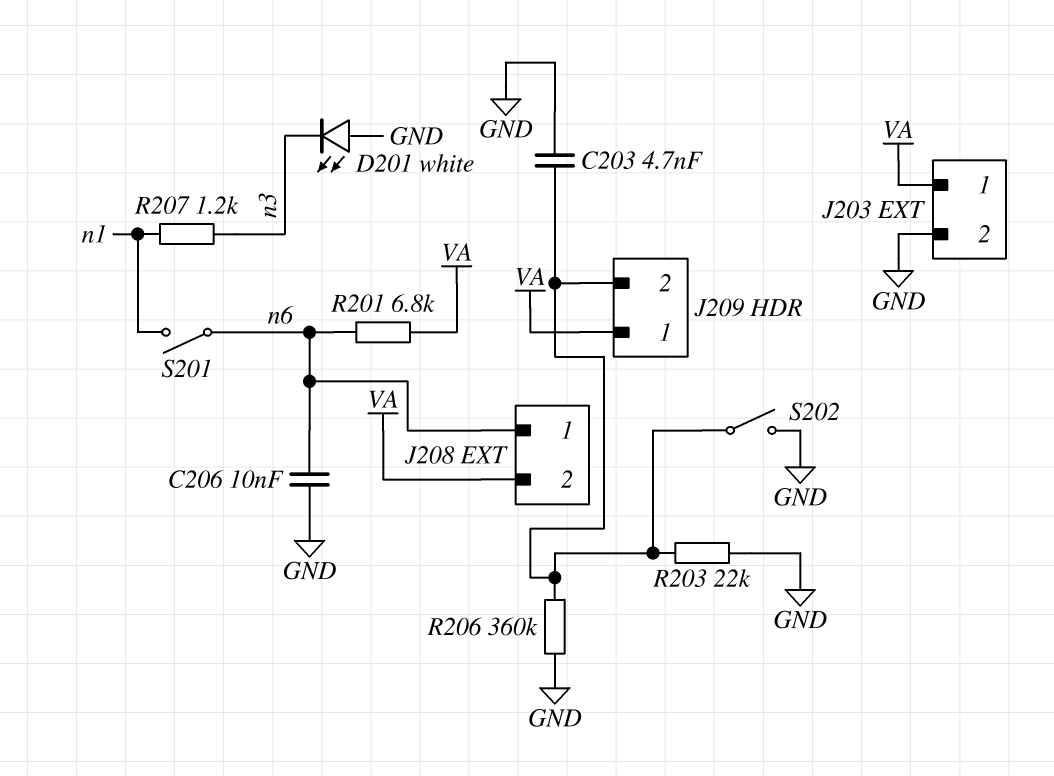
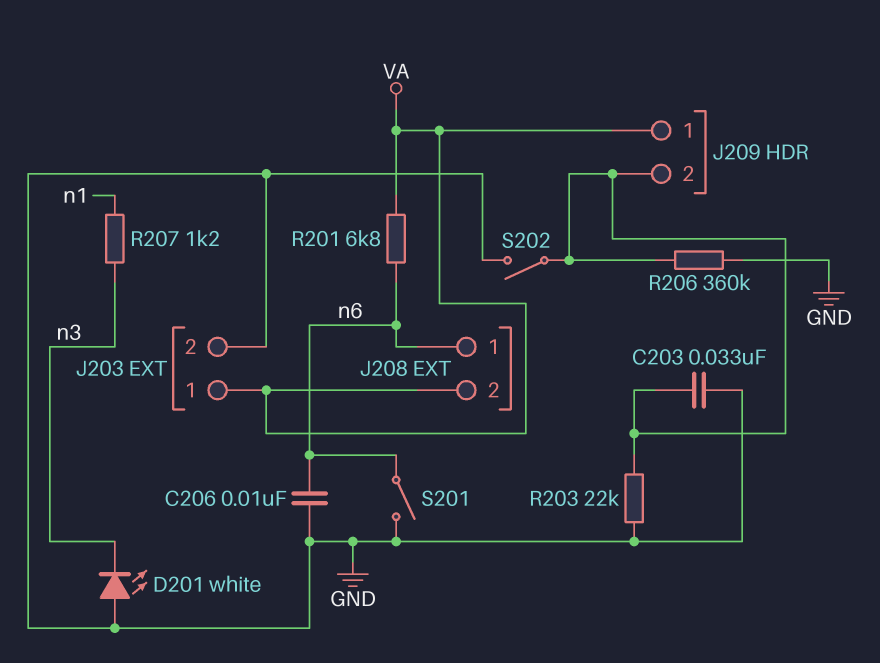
C203: 4.7nF (GND, J209/2) -> 33nF (GND, J209/2)
S201: switch (n1, n6) -> switch (GND, n6)

